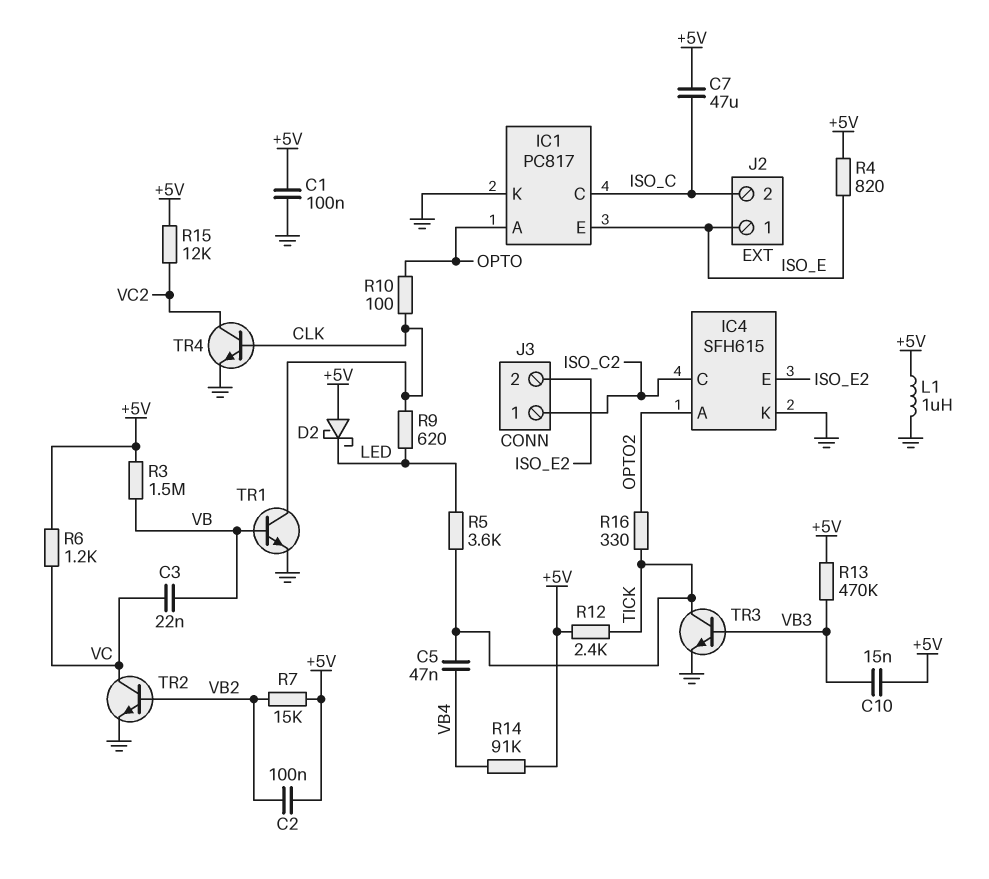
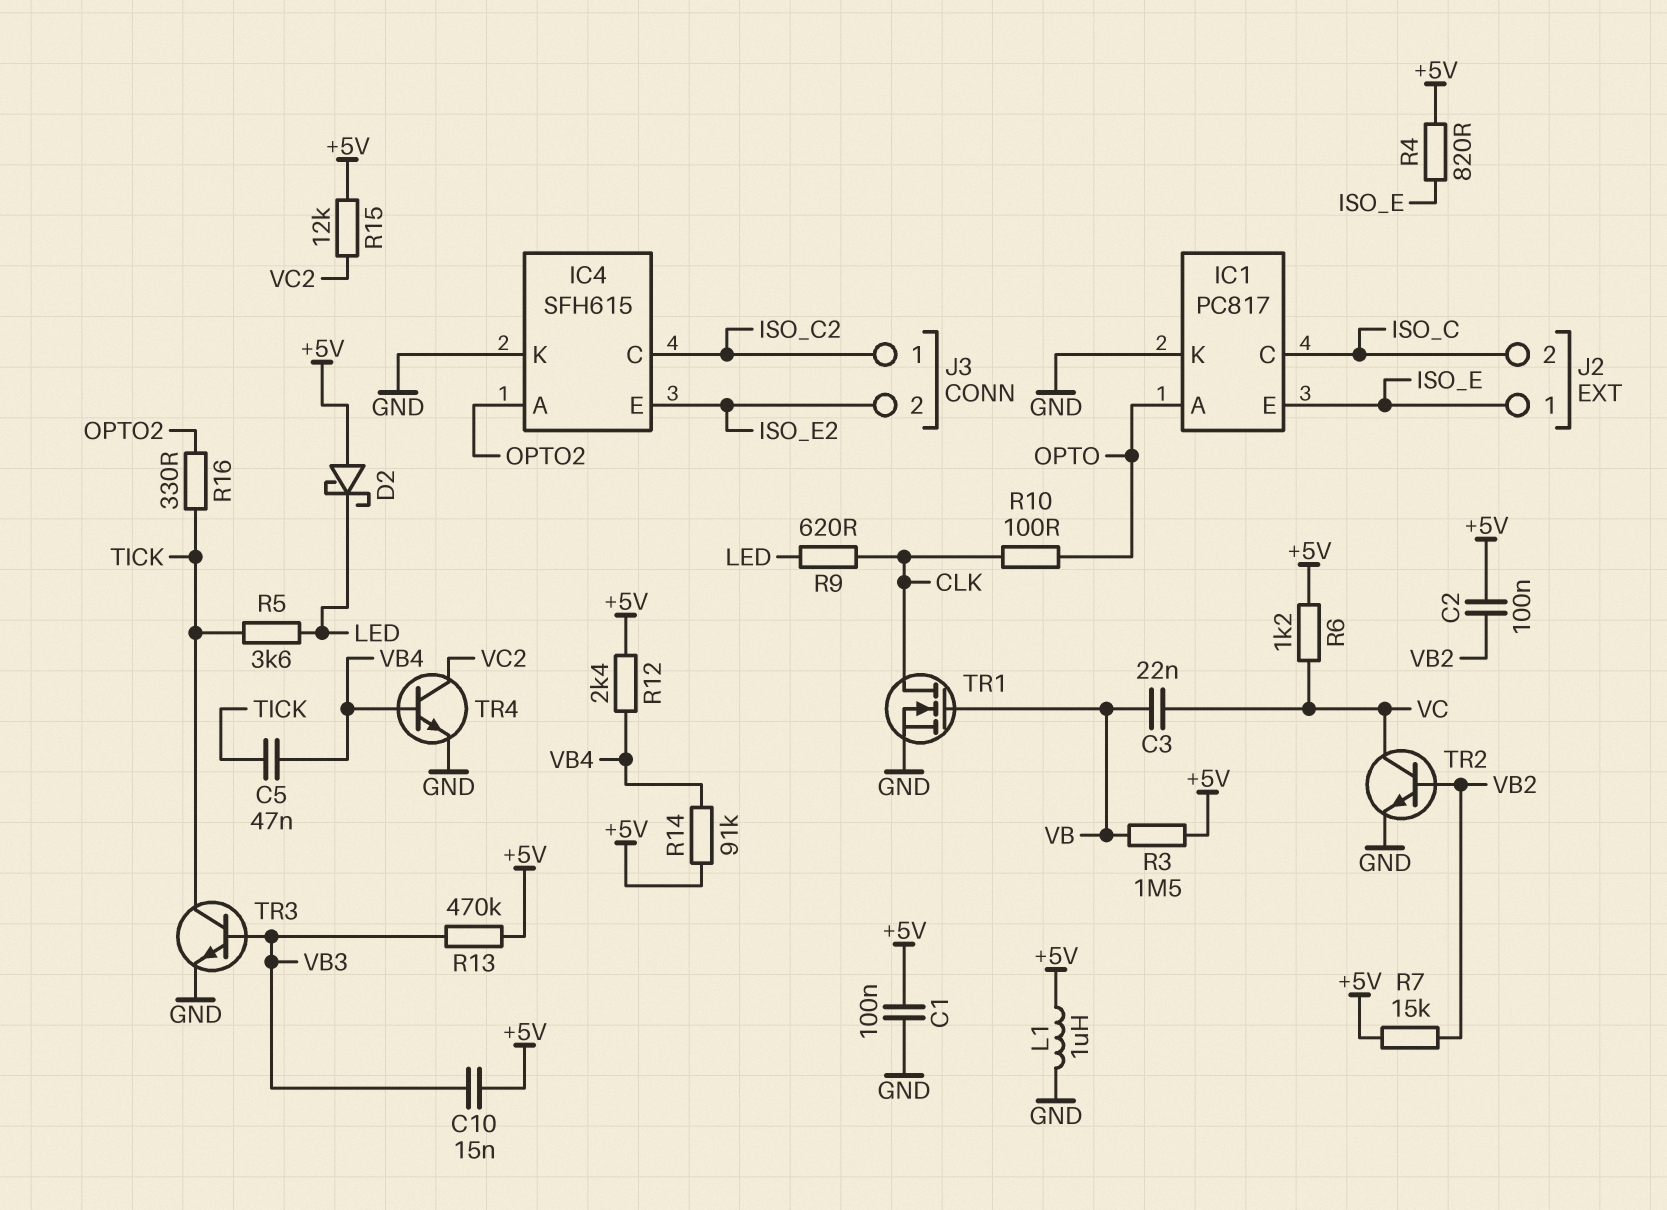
C7: 47uF (+5V, ISO_C) -> none
R12: 2.4k (+5V, TICK) -> 2.4k (+5V, VB4)
TR1: NPN (B VB, C CLK, E GND) -> NMOS (G VB, D CLK, S GND)
TR4: NPN (B CLK, C VC2, E GND) -> NPN (B VB4, C VC2, E GND)

